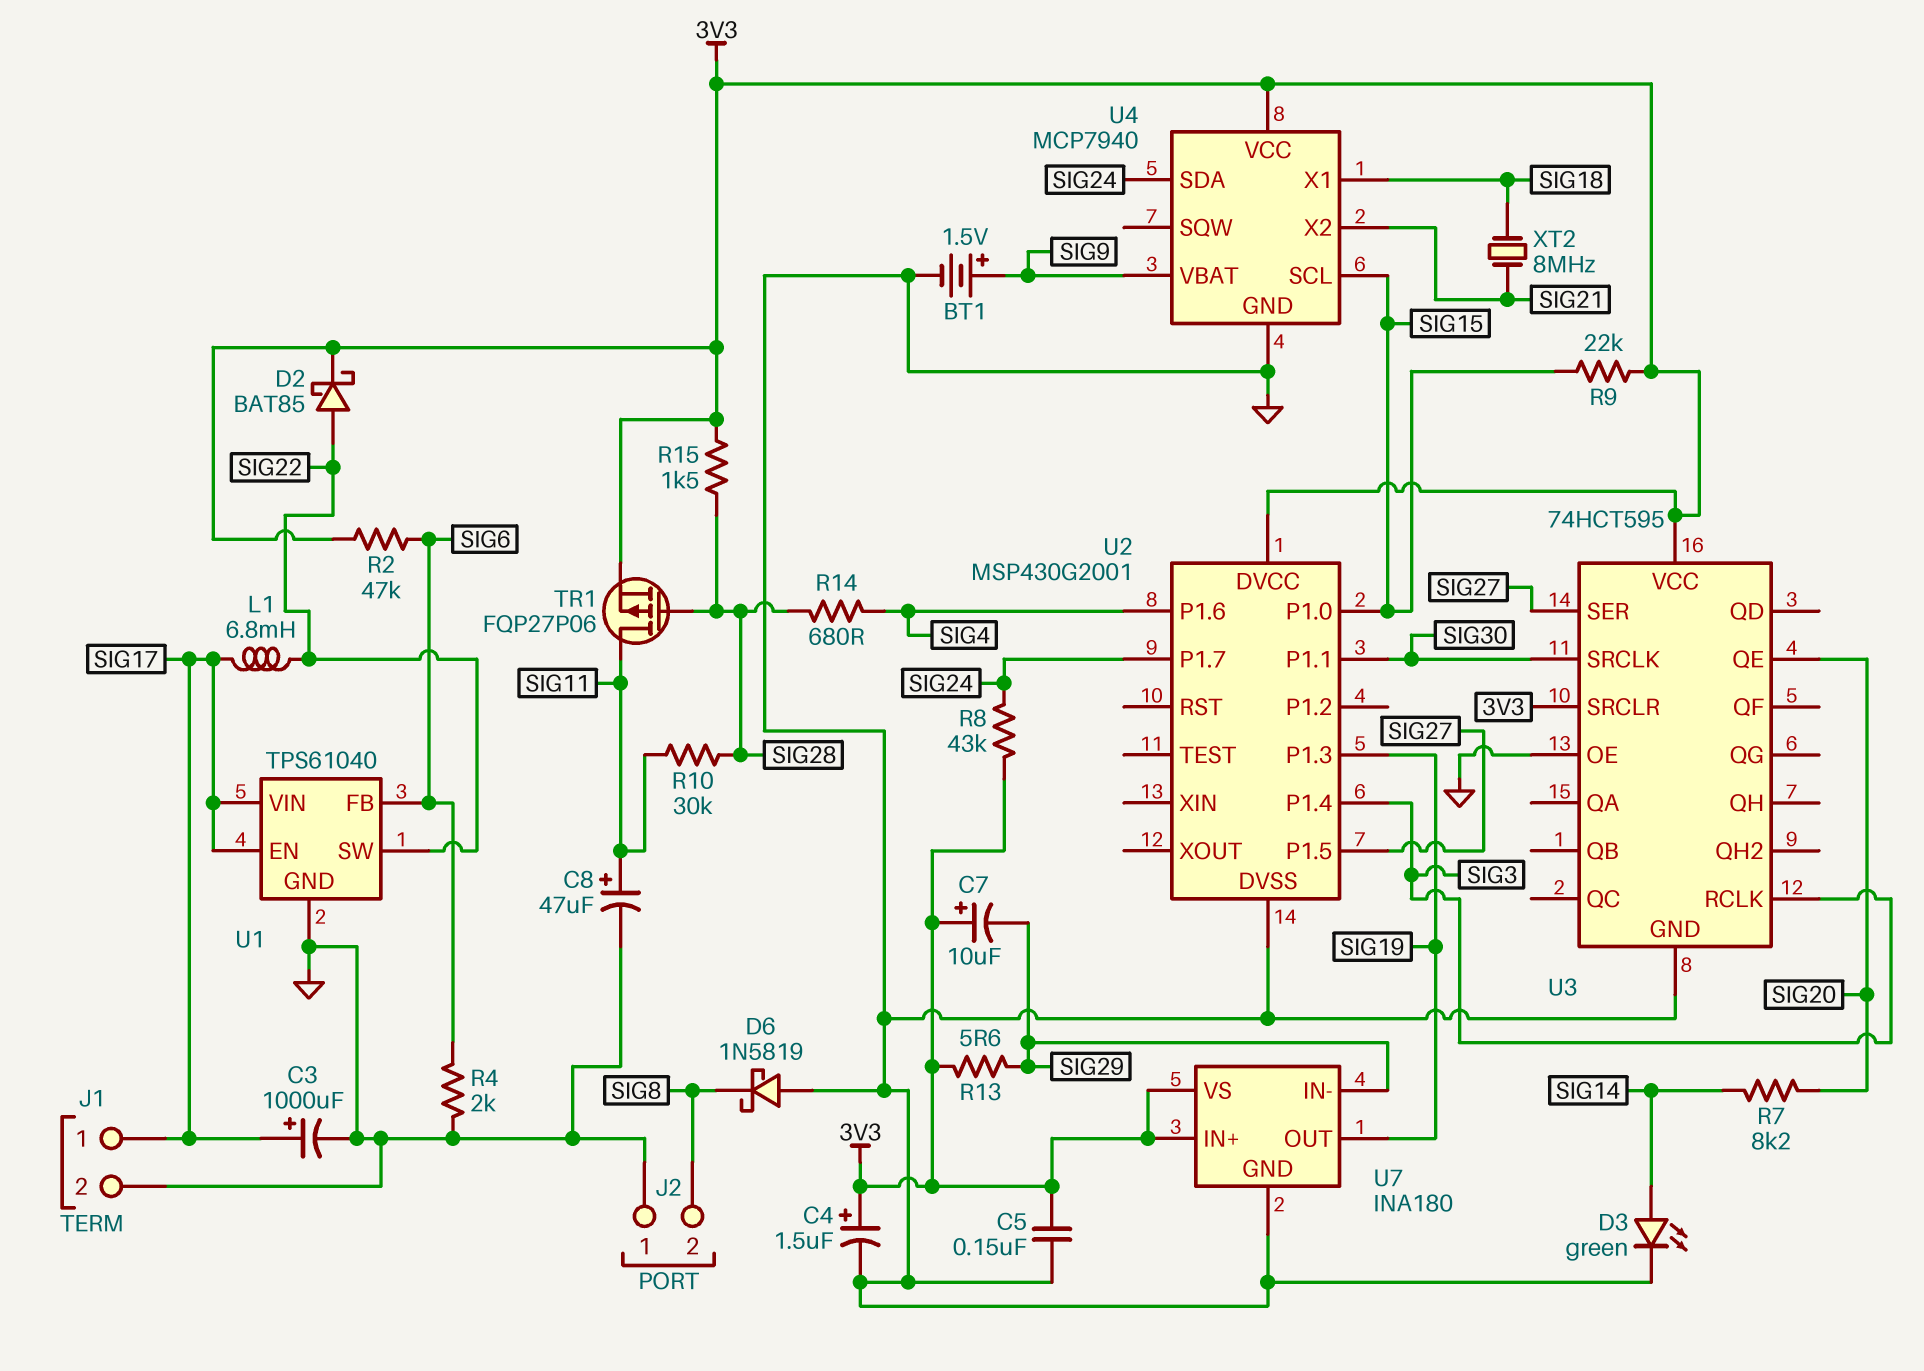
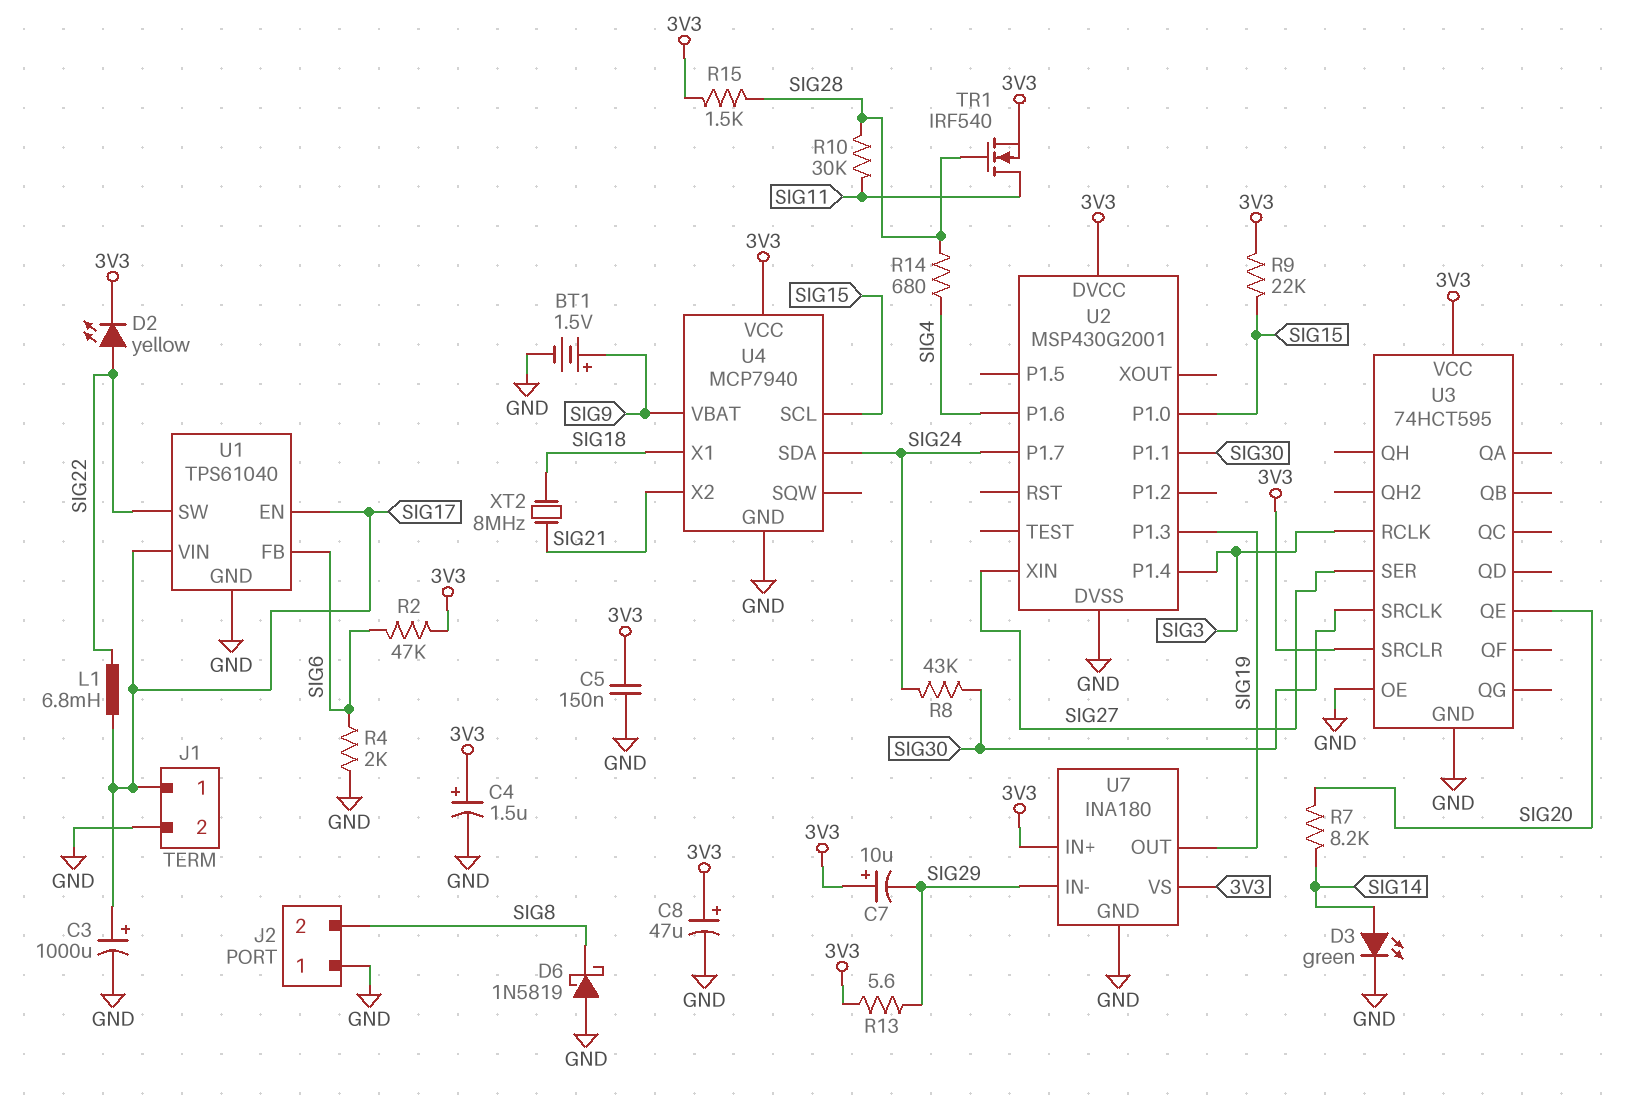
C8: 47uF (plus SIG11, minus GND) -> 47uF (plus 3V3, minus GND)
D2: schottky BAT85 (A SIG22, K 3V3) -> LED yellow (A SIG22, K 3V3)
R8: 43k (3V3, SIG24) -> 43k (SIG24, SIG30)
TR1: PMOS FQP27P06 (G SIG28, D SIG11, S 3V3) -> NMOS IRF540 (G SIG28, D SIG11, S 3V3)
U2 pin P1.5: SIG27 -> none
U2 pin XIN: none -> SIG27

